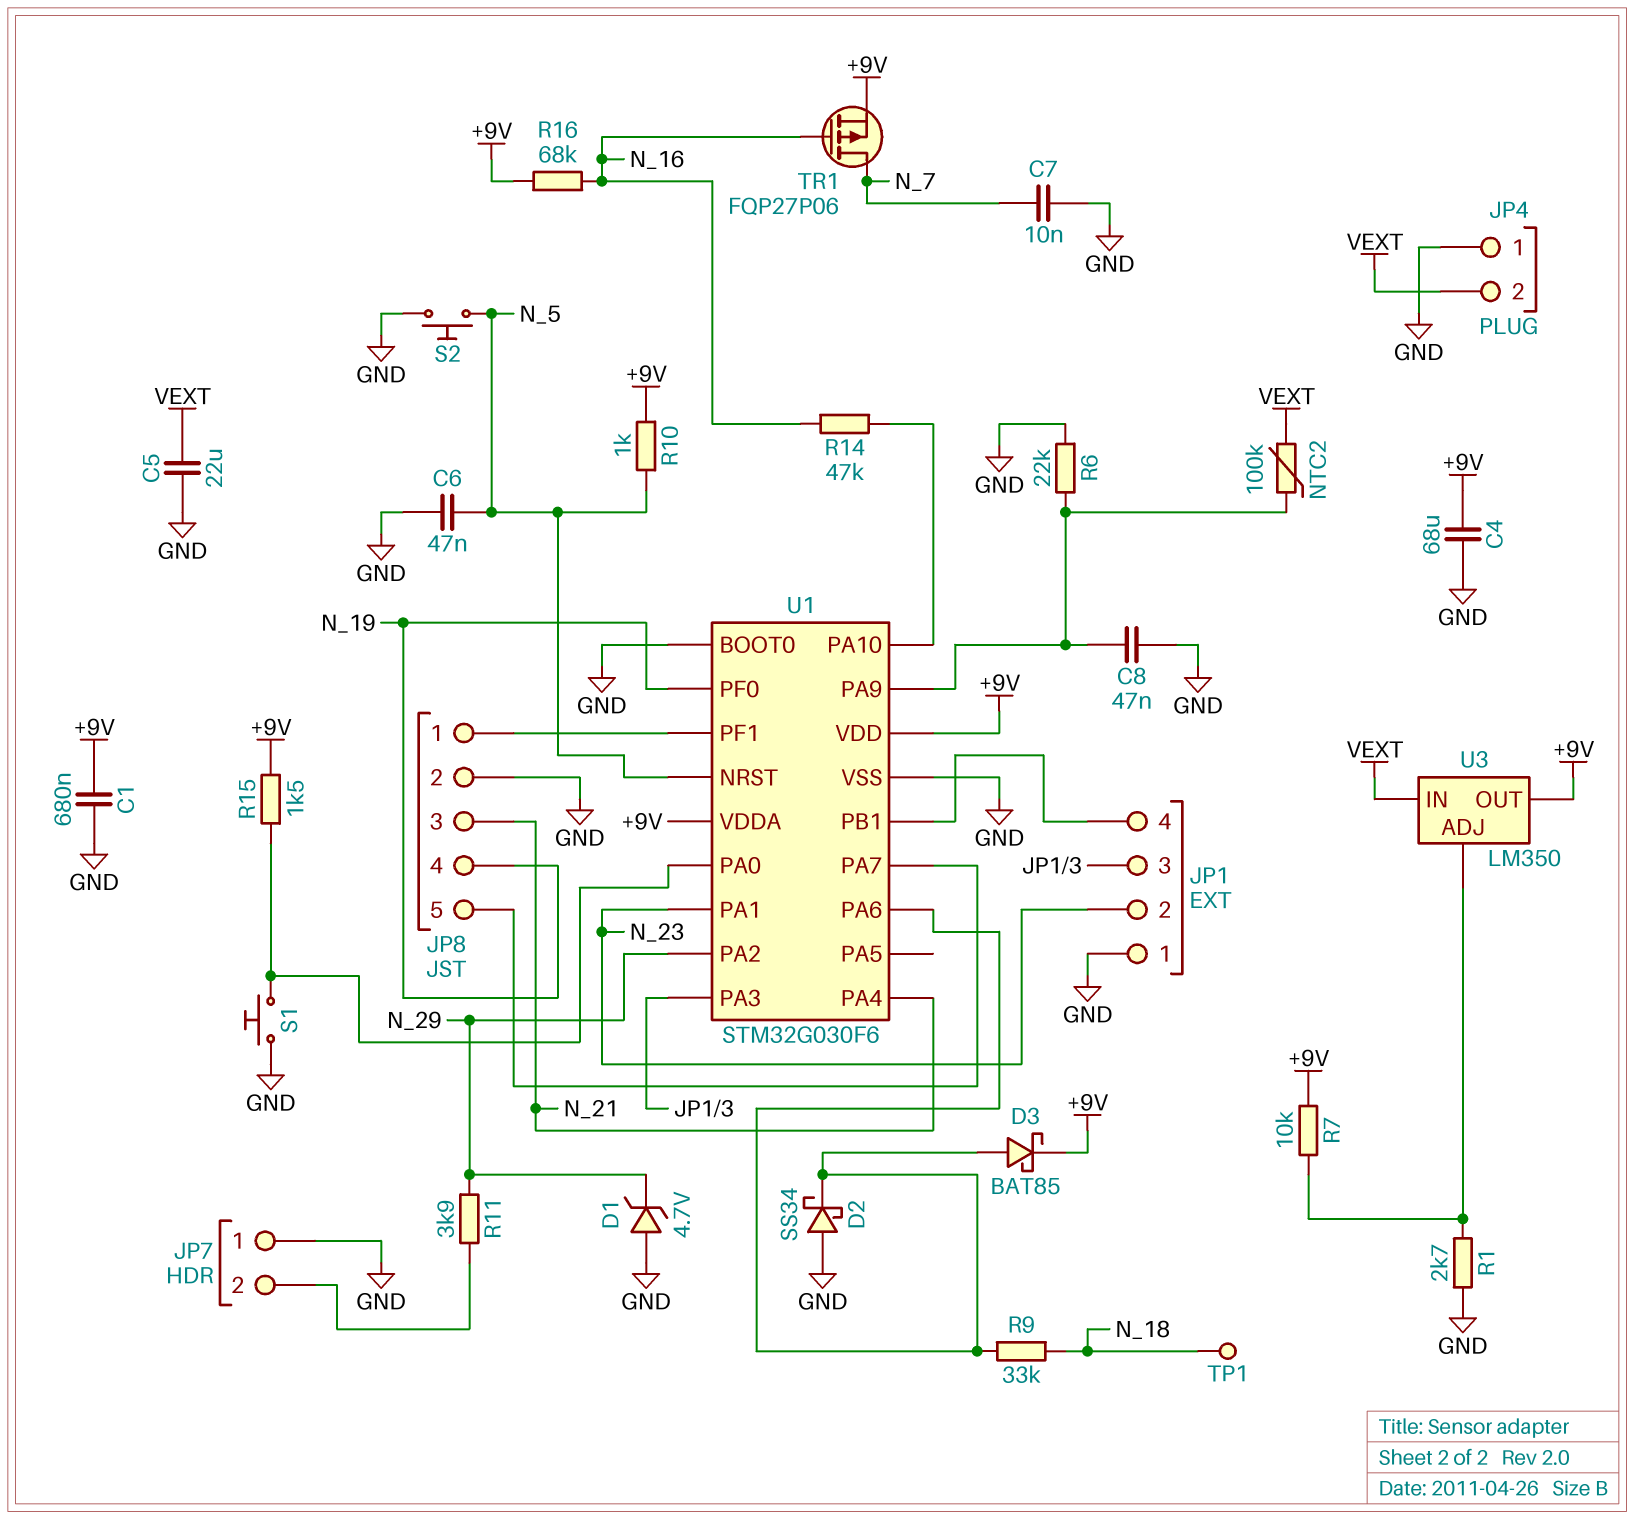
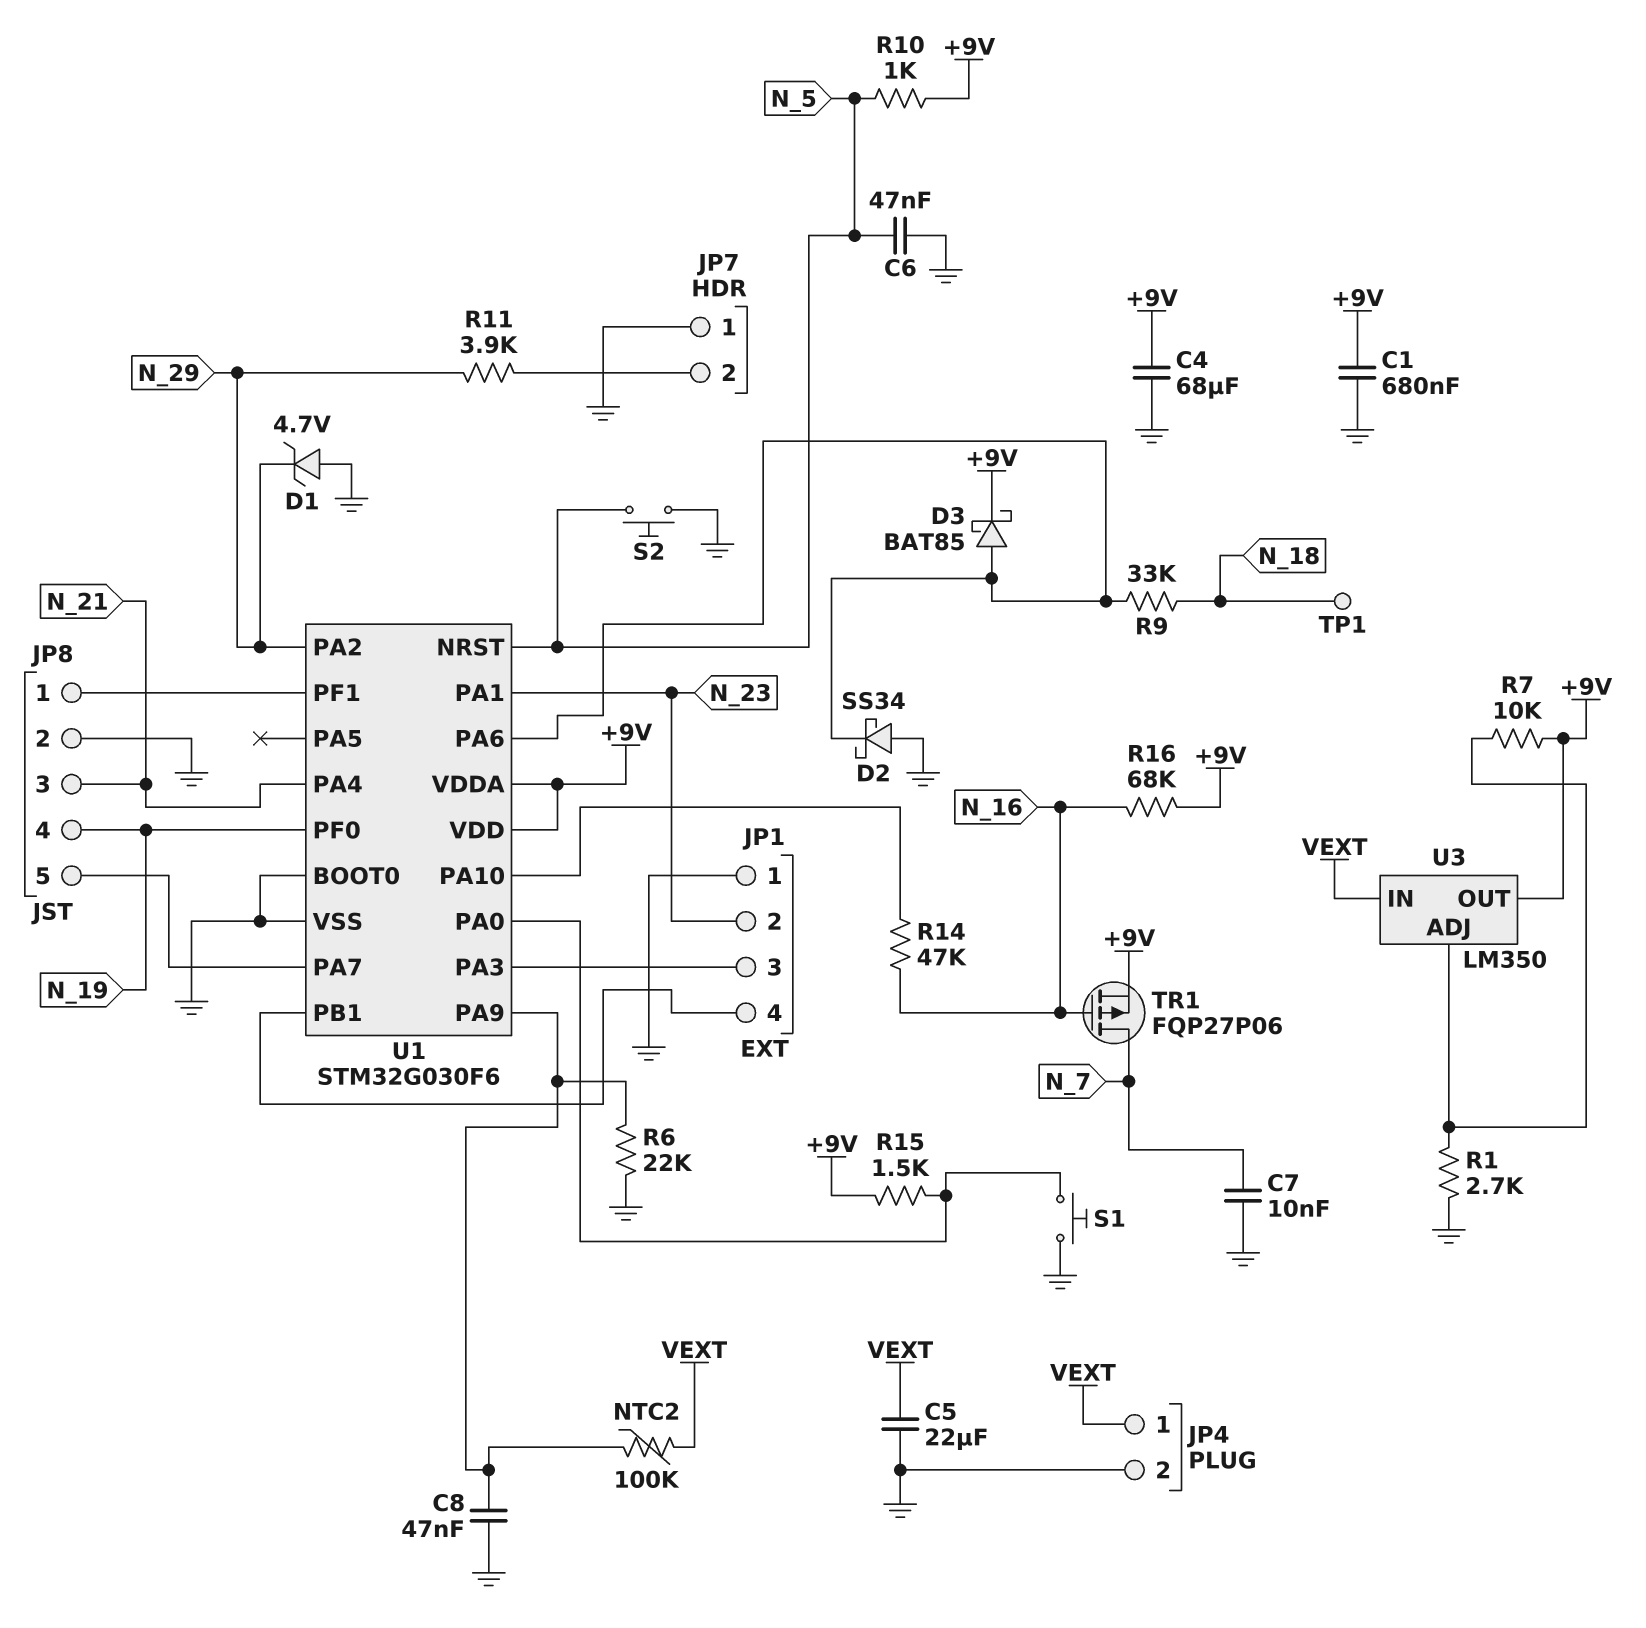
JP4 pin 1: GND -> VEXT
JP4 pin 2: VEXT -> GND

